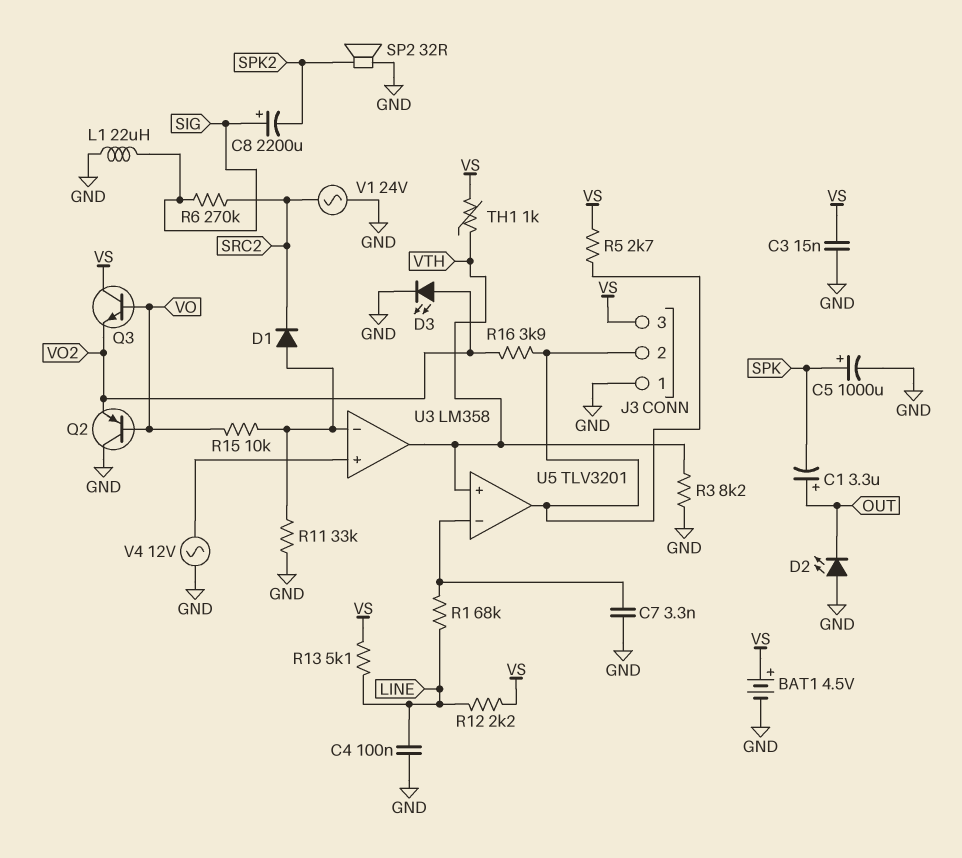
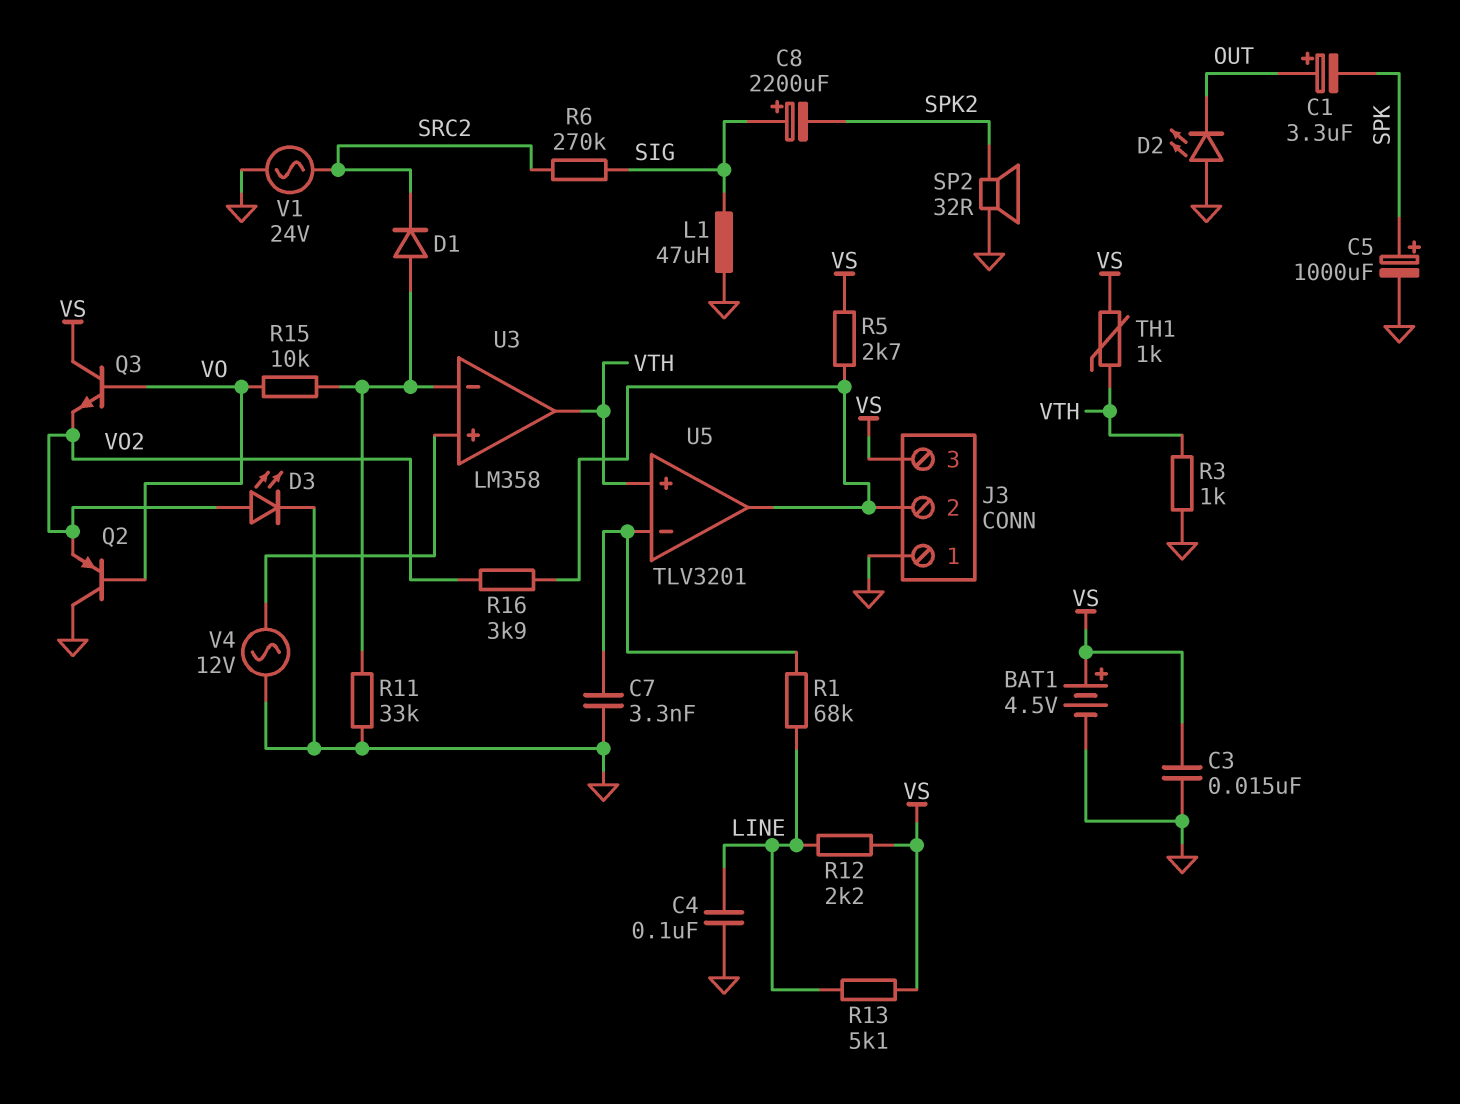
L1: 22uH (GND, SIG) -> 47uH (GND, SIG)
R3: 8.2k (GND, VTH) -> 1k (GND, VTH)

